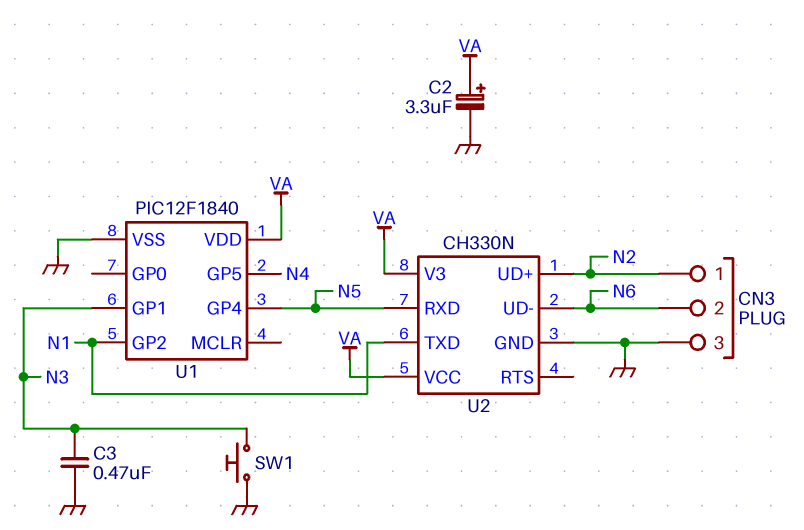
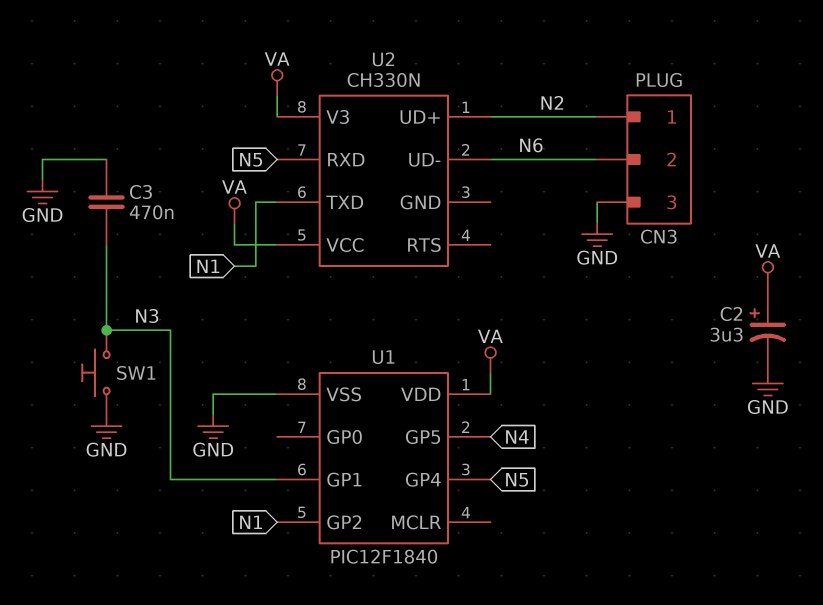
U2 pin GND: GND -> none

